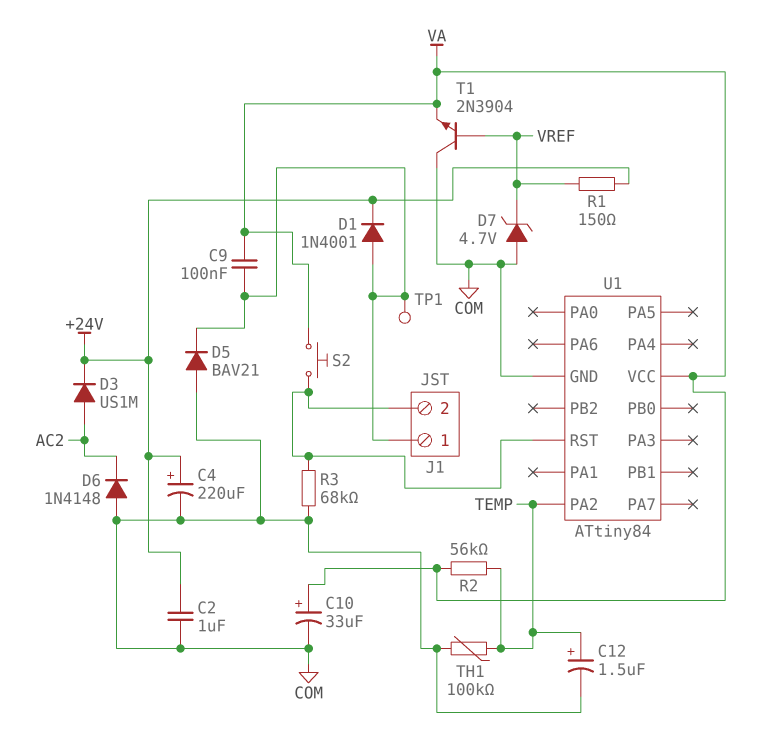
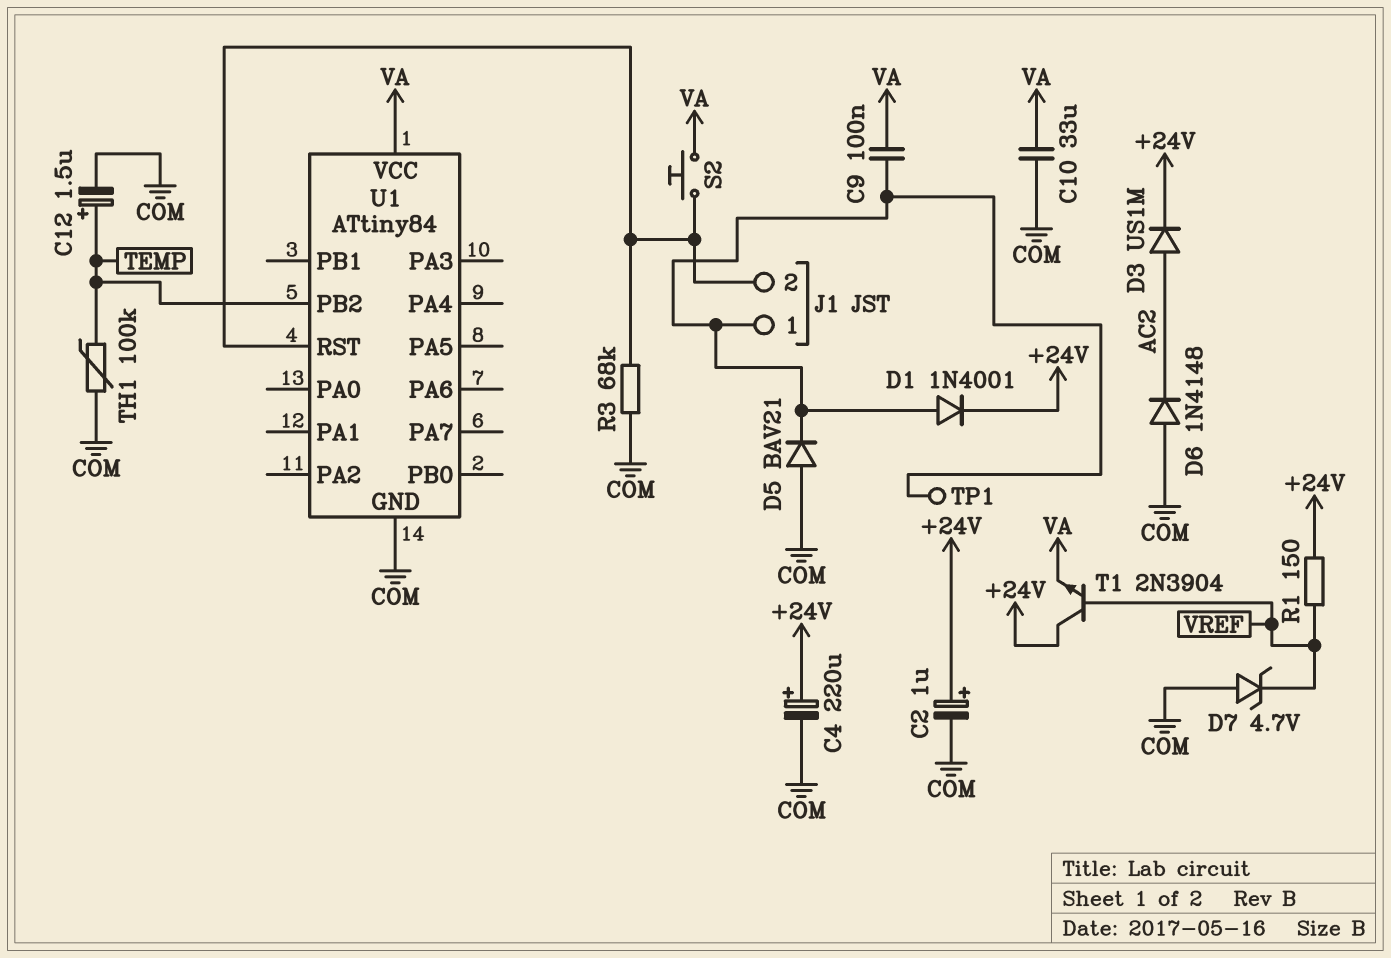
C2: 1uF (+24V, COM) -> 1uF (plus +24V, minus COM)
C10: 33uF (plus VA, minus COM) -> 33uF (COM, VA)
R2: 56k (TEMP, VA) -> none
T1: NPN 2N3904 (B VREF, C COM, E VA) -> NPN 2N3904 (B VREF, C +24V, E VA)
U1 pin PA2: TEMP -> none
U1 pin PB2: none -> TEMP

